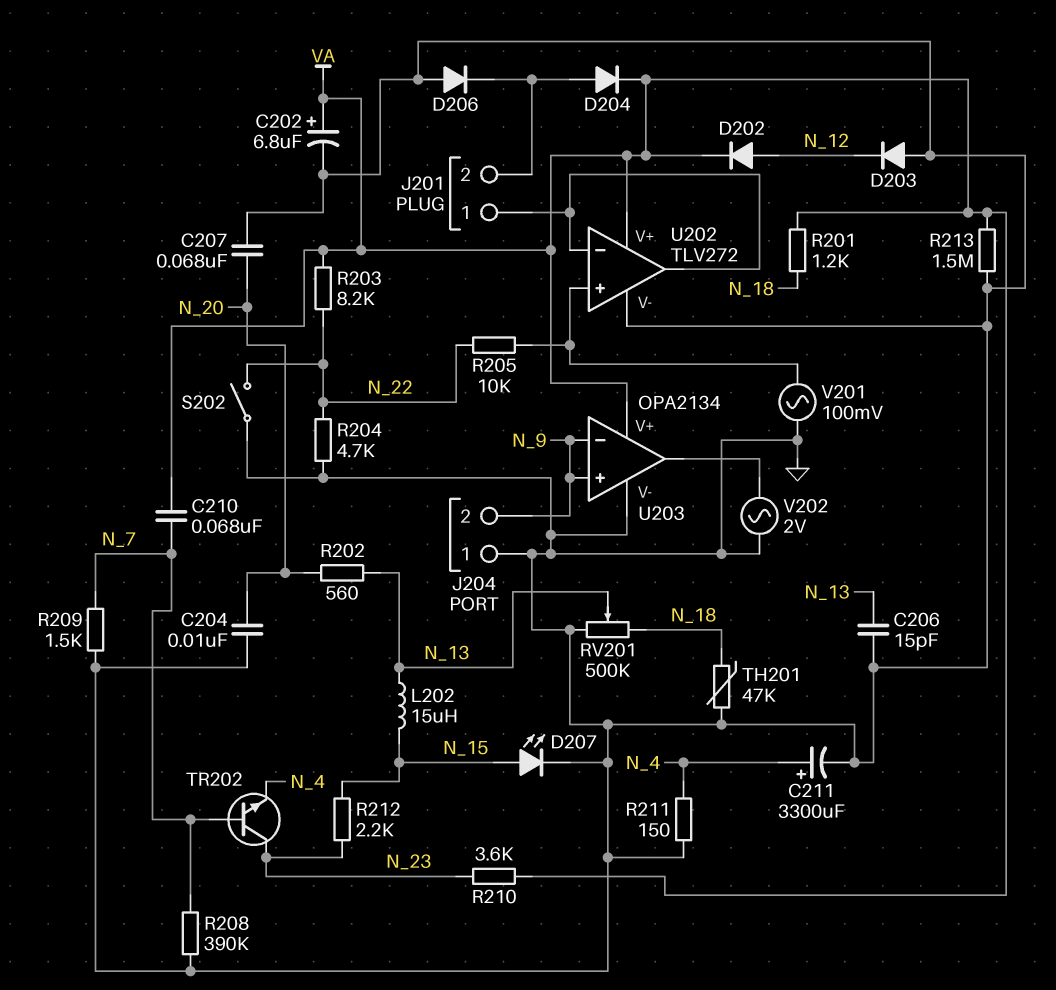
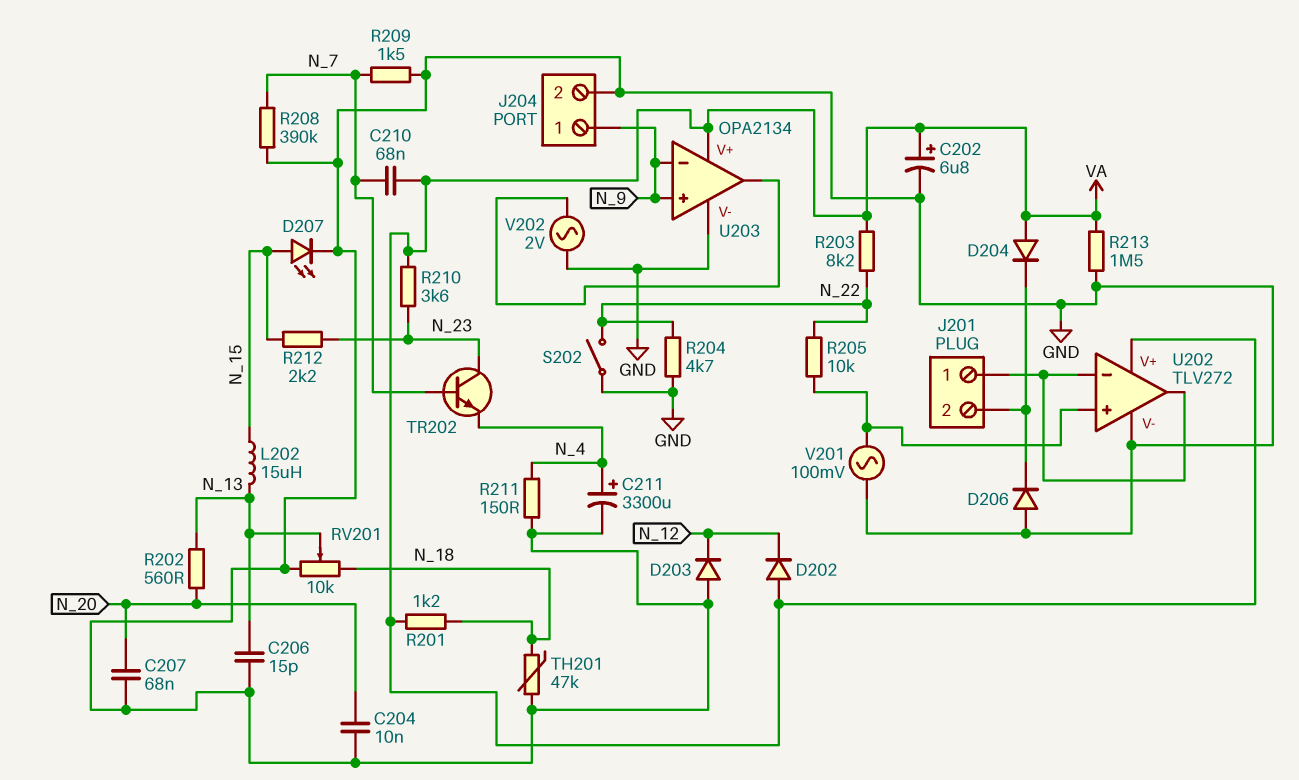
D202: diode (A N_12, K VA) -> diode (A VA, K N_12)
D204: diode (A J201/2, K VA) -> diode (A VA, K J201/2)
J204 pin 1: GND -> N_9
J204 pin 2: N_9 -> GND
RV201: 500k (GND, N_18, wiper N_13) -> 10k (GND, N_18, wiper N_13)

